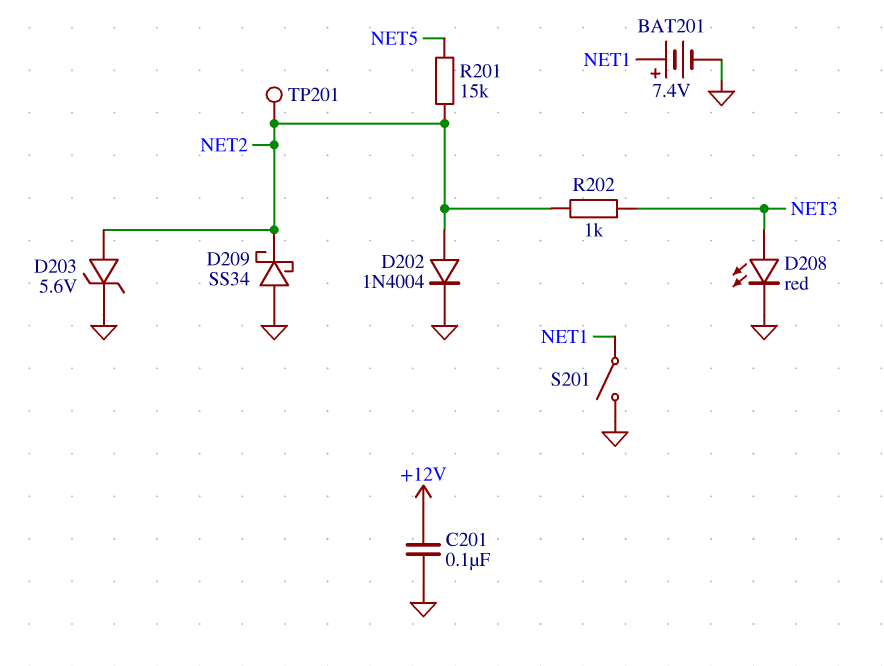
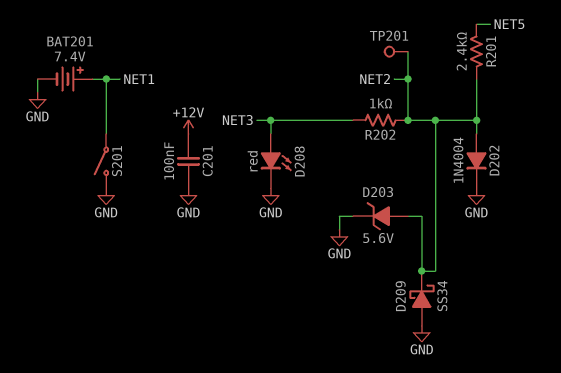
R201: 15k (NET2, NET5) -> 2.4k (NET2, NET5)

